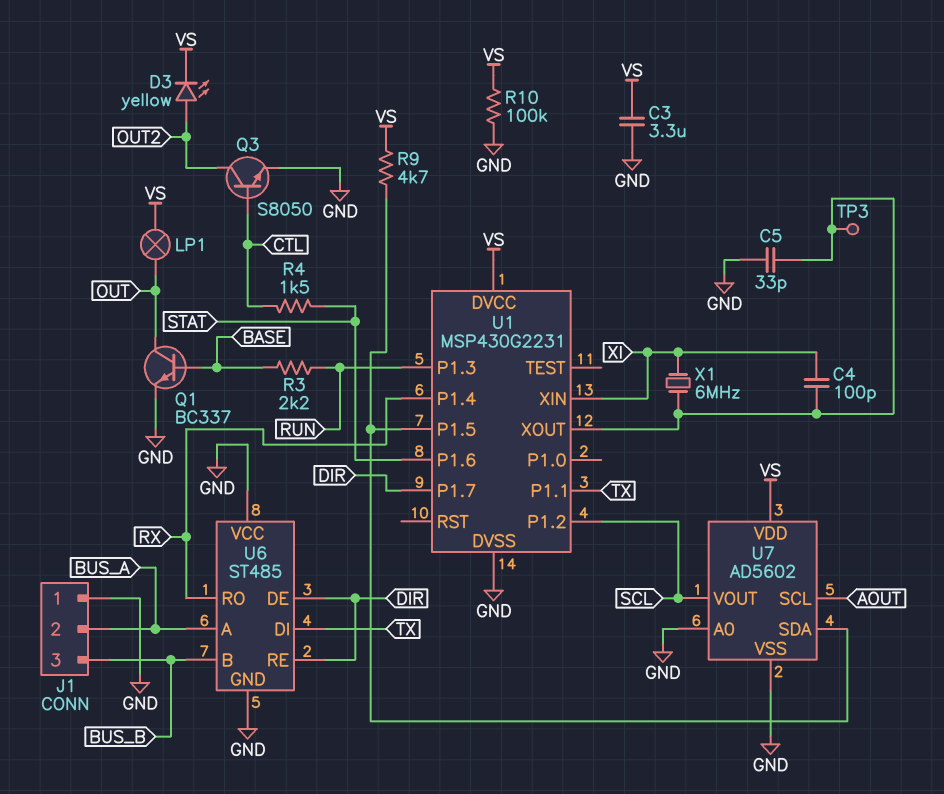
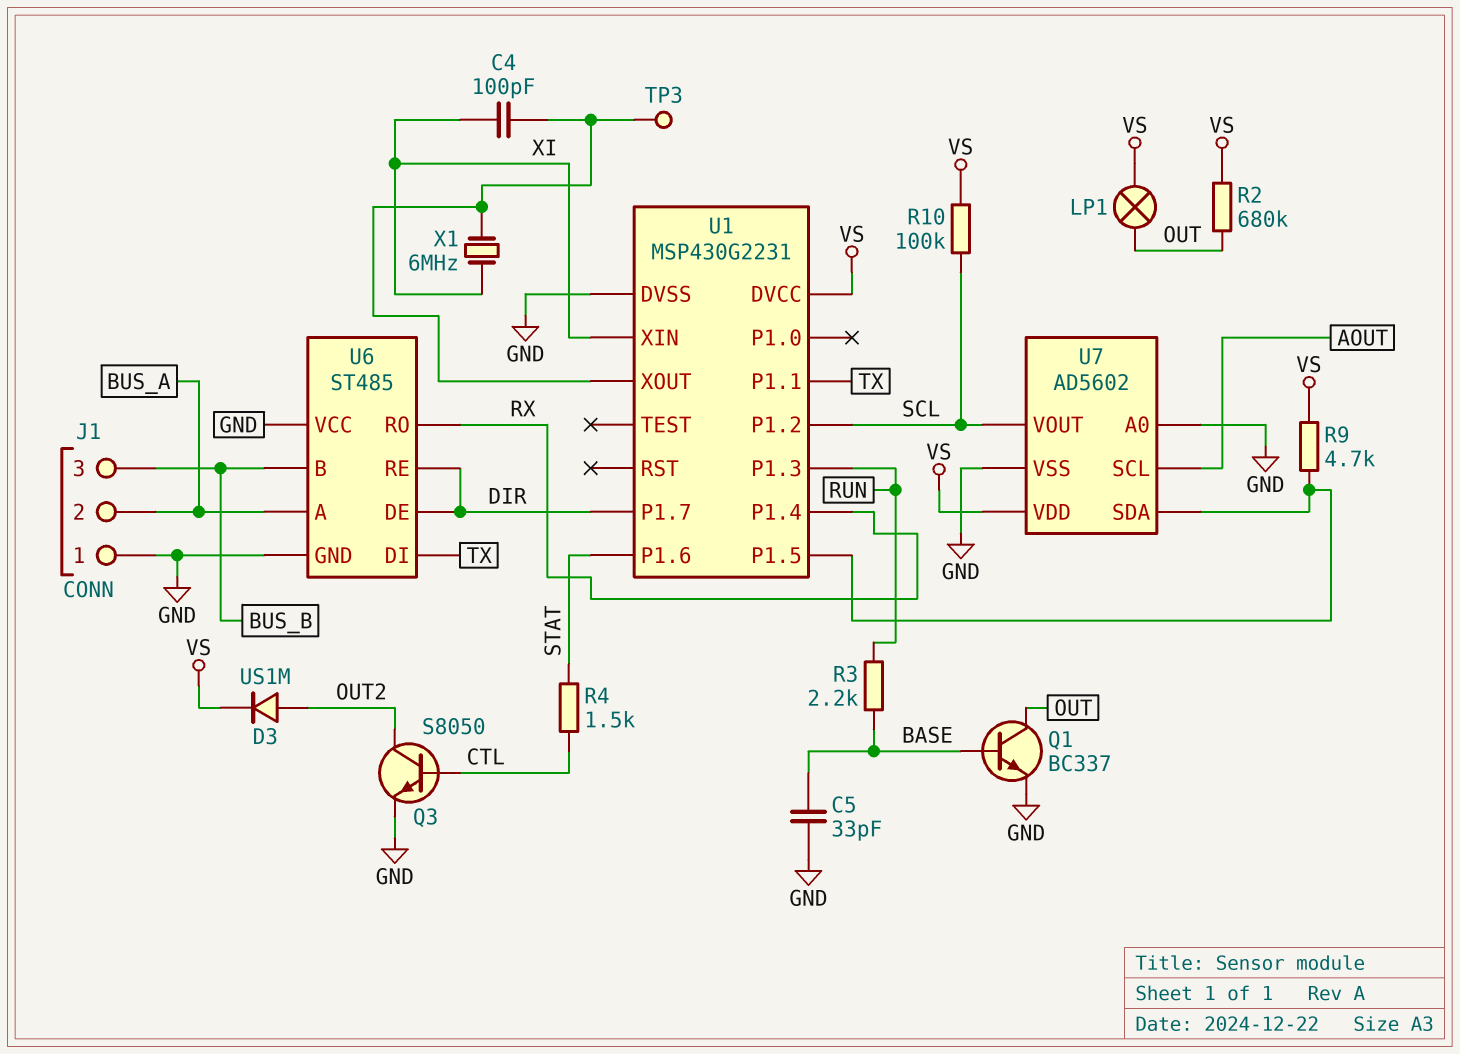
C3: 3.3uF (GND, VS) -> none
C5: 33pF (GND, U1/XOUT) -> 33pF (BASE, GND)
D3: LED yellow (A OUT2, K VS) -> diode US1M (A OUT2, K VS)
R2: none -> 680k (OUT, VS)
R10: 100k (GND, VS) -> 100k (SCL, VS)

